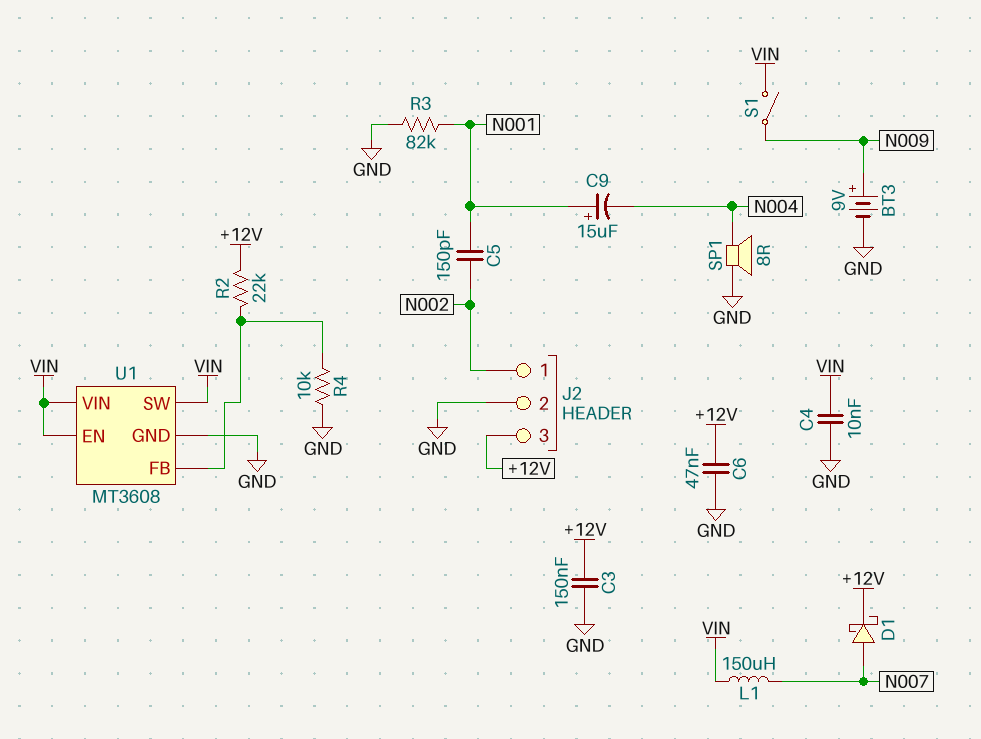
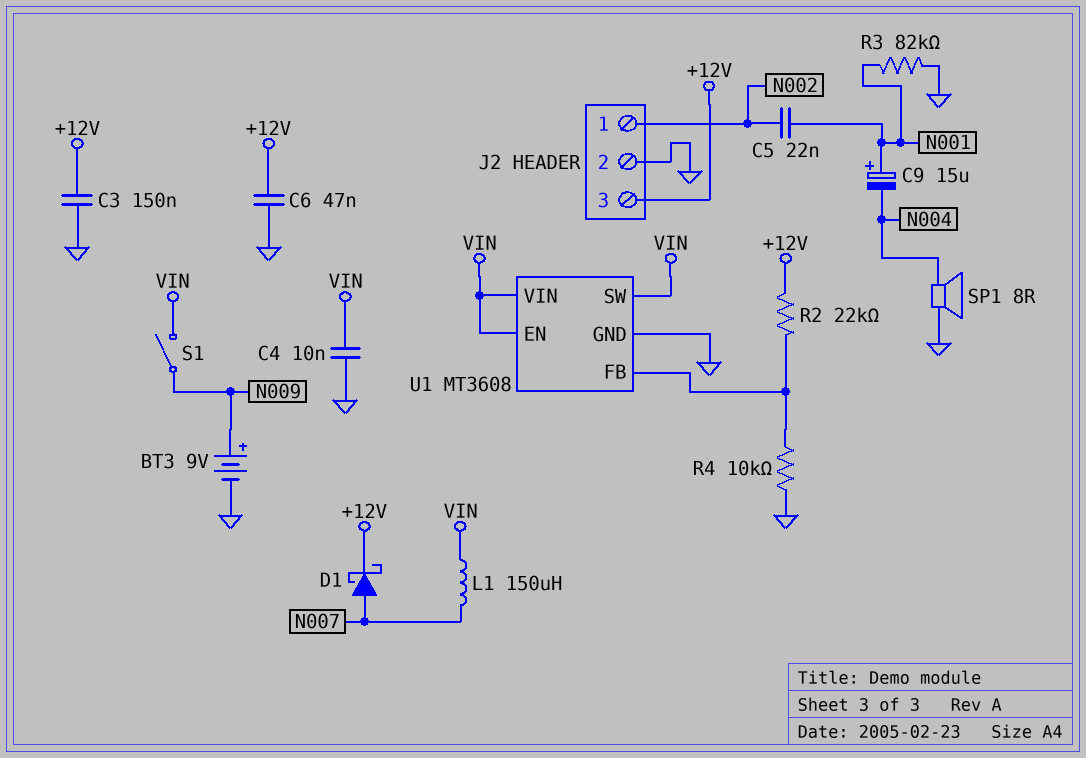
C5: 150pF (N001, N002) -> 22nF (N001, N002)

